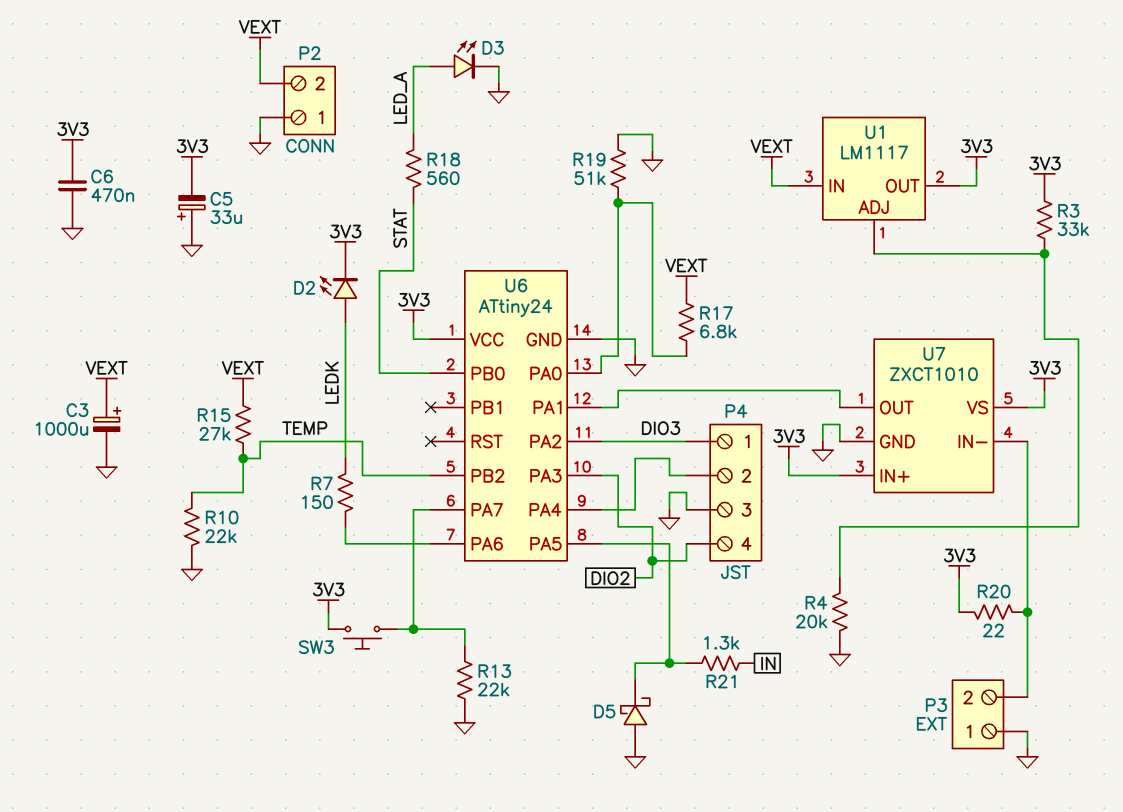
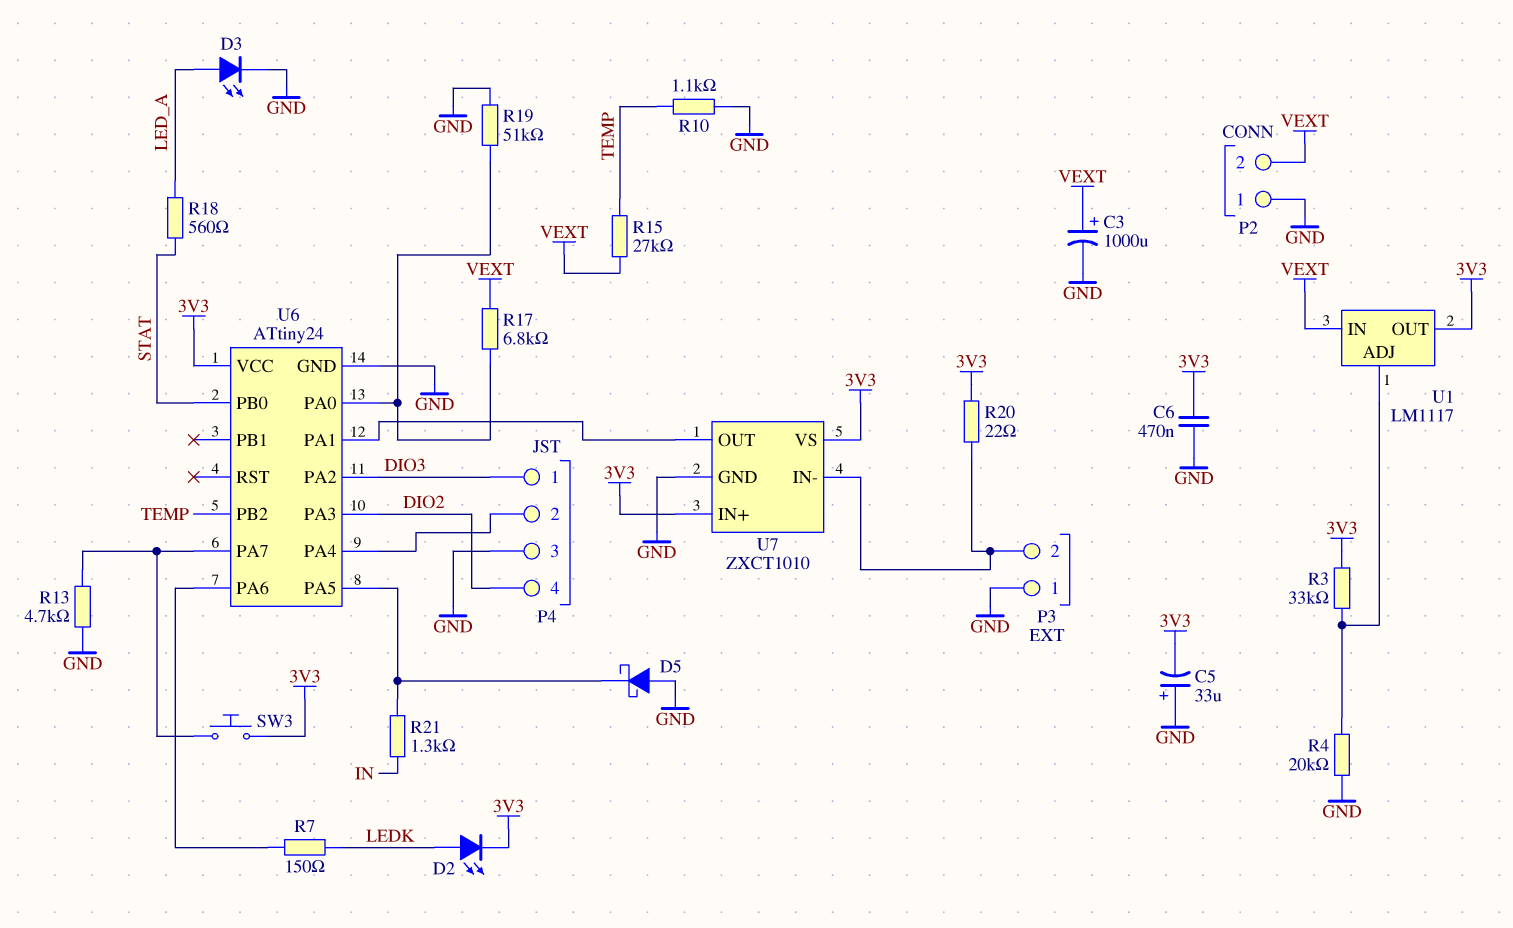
R10: 22k (GND, TEMP) -> 1.1k (GND, TEMP)
R13: 22k (GND, U6/PA7) -> 4.7k (GND, U6/PA7)

